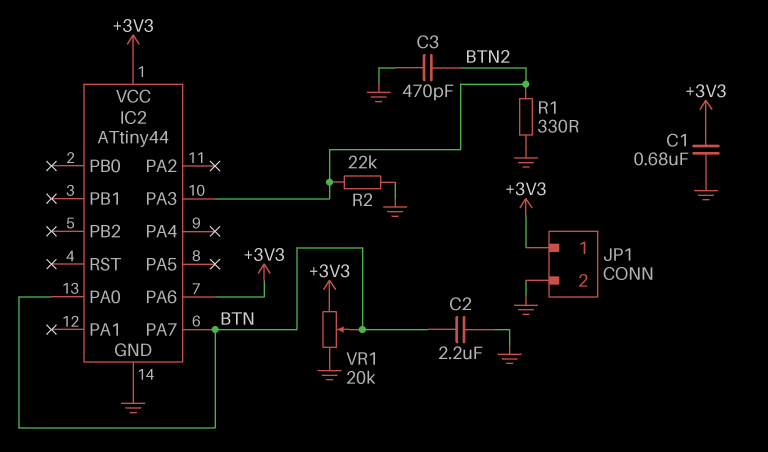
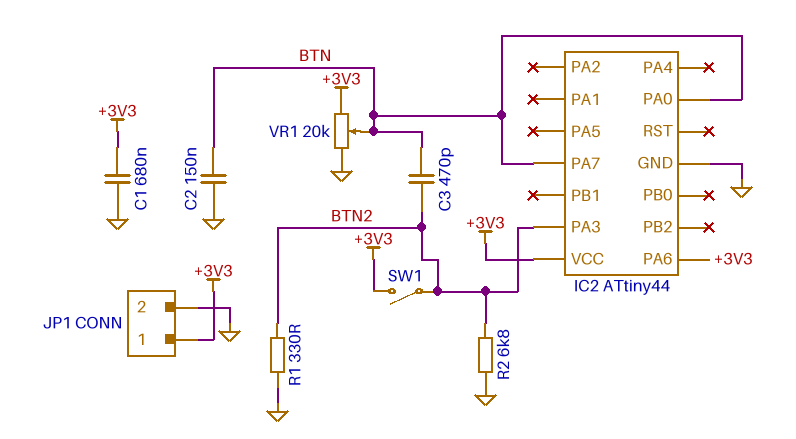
C2: 2.2uF (BTN, GND) -> 150nF (BTN, GND)
C3: 470pF (BTN2, GND) -> 470pF (BTN, BTN2)
R2: 22k (BTN2, GND) -> 6.8k (BTN2, GND)
SW1: none -> switch (+3V3, BTN2)

